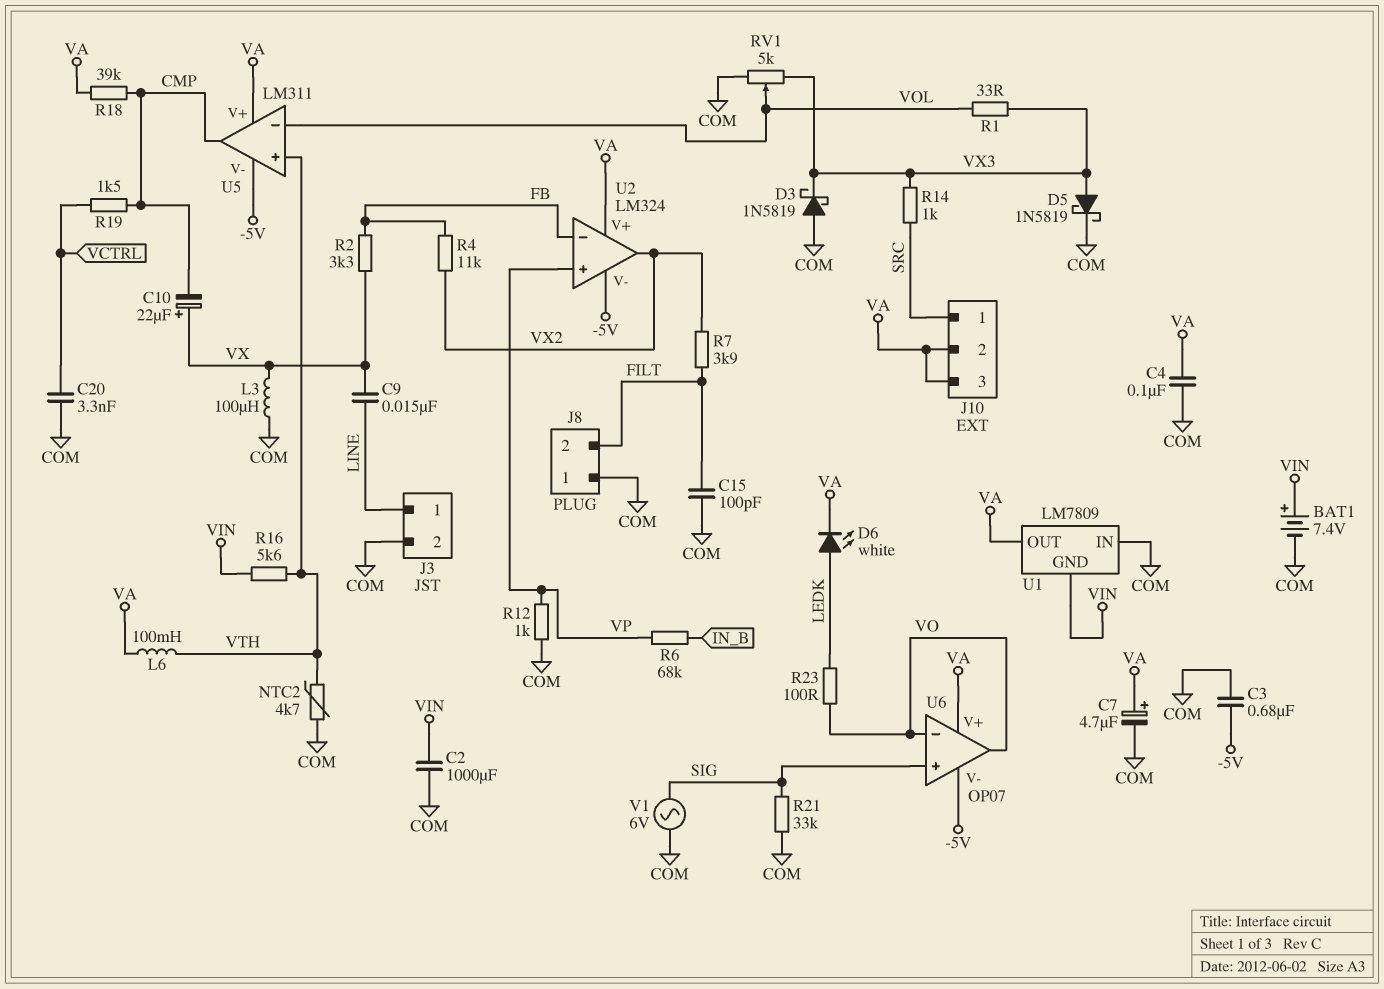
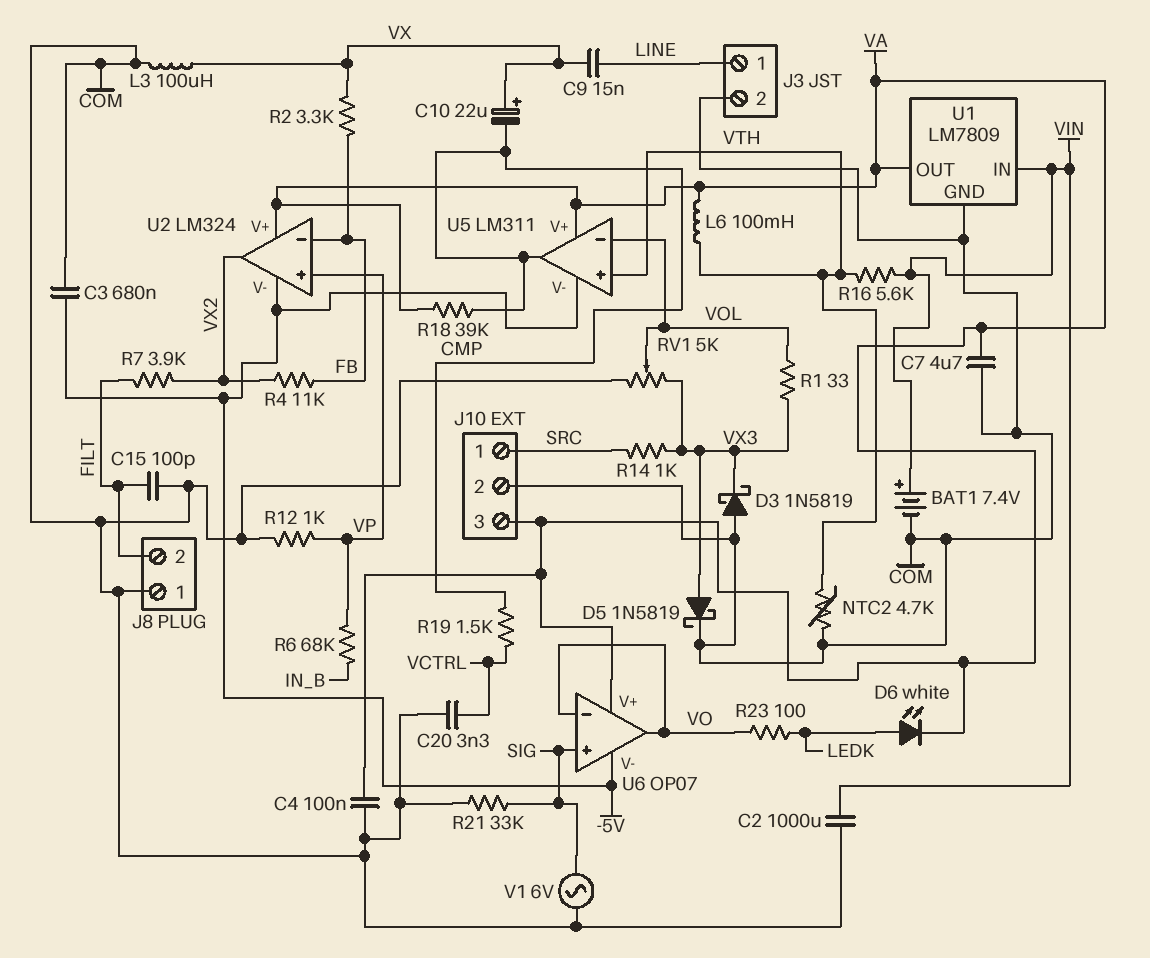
C7: 4.7uF (plus VA, minus COM) -> 4.7uF (COM, VA)
J10 pin 2: VA -> COM
U1 pin GND: VIN -> COM
U1 pin IN: COM -> VIN

